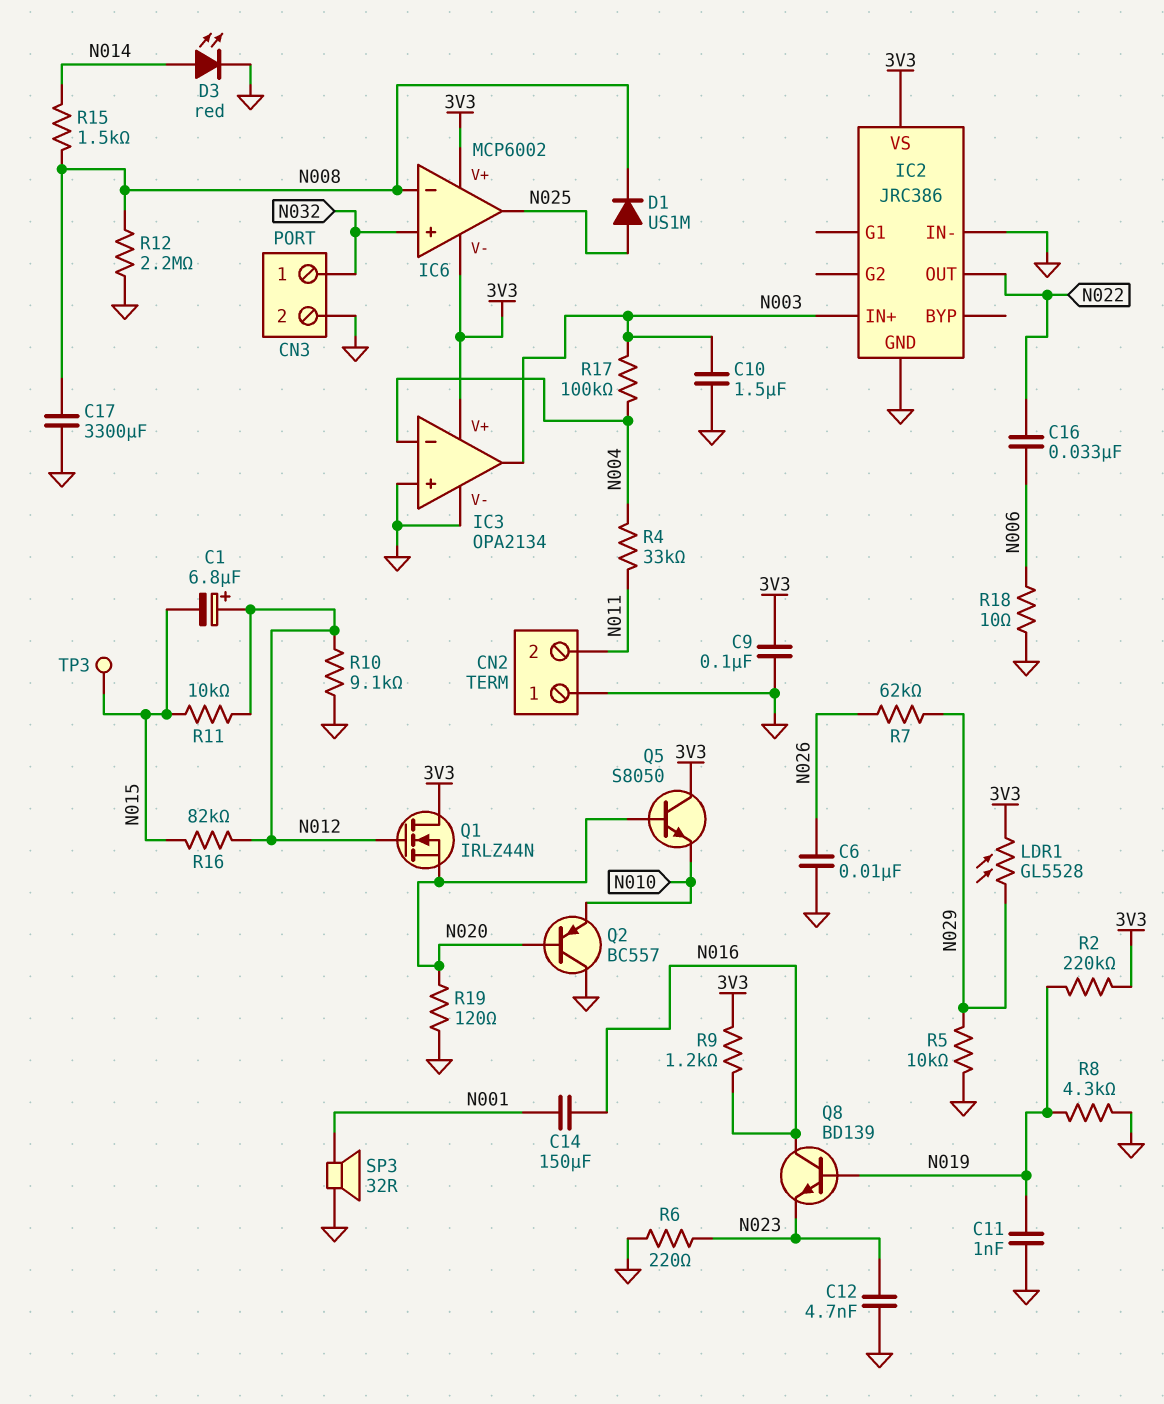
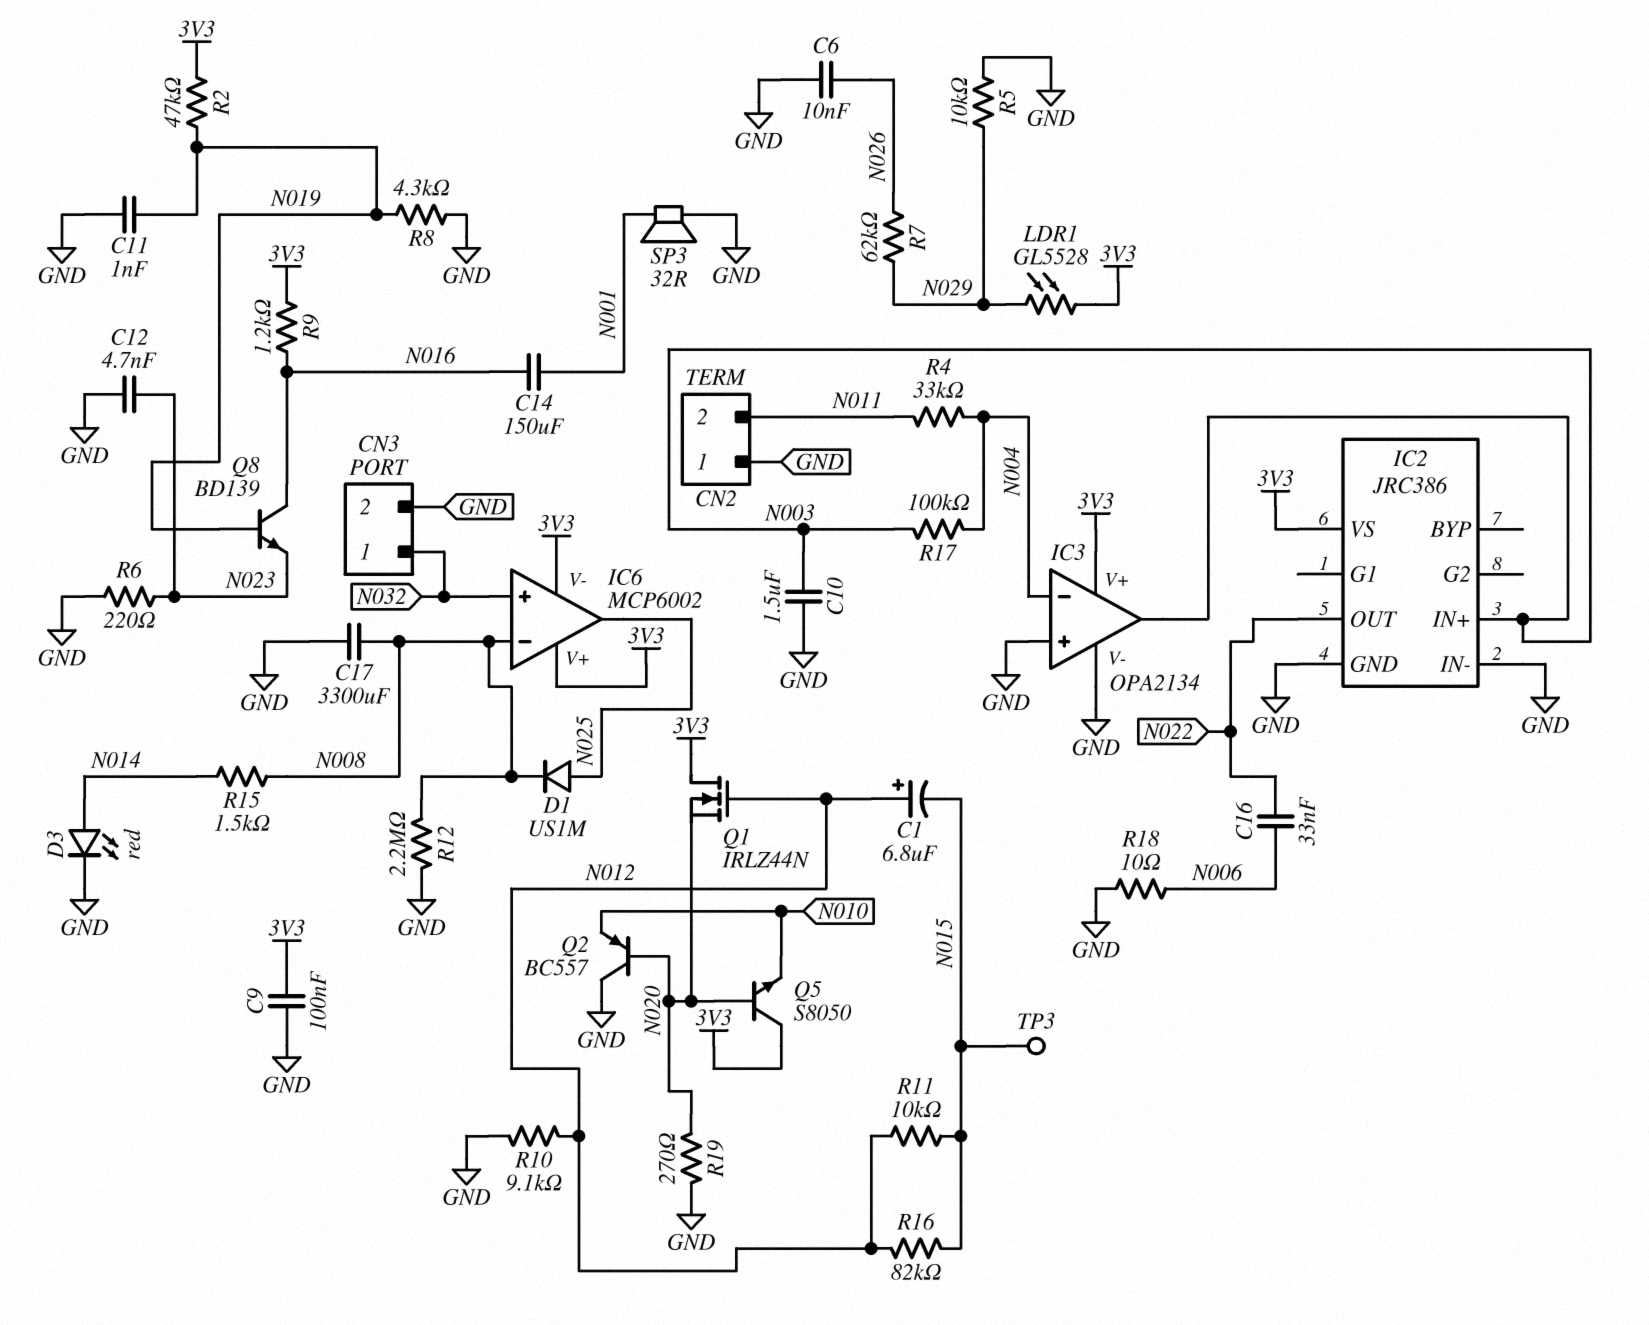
R2: 220k (3V3, N019) -> 47k (3V3, N019)
R19: 120 (GND, N020) -> 270 (GND, N020)

